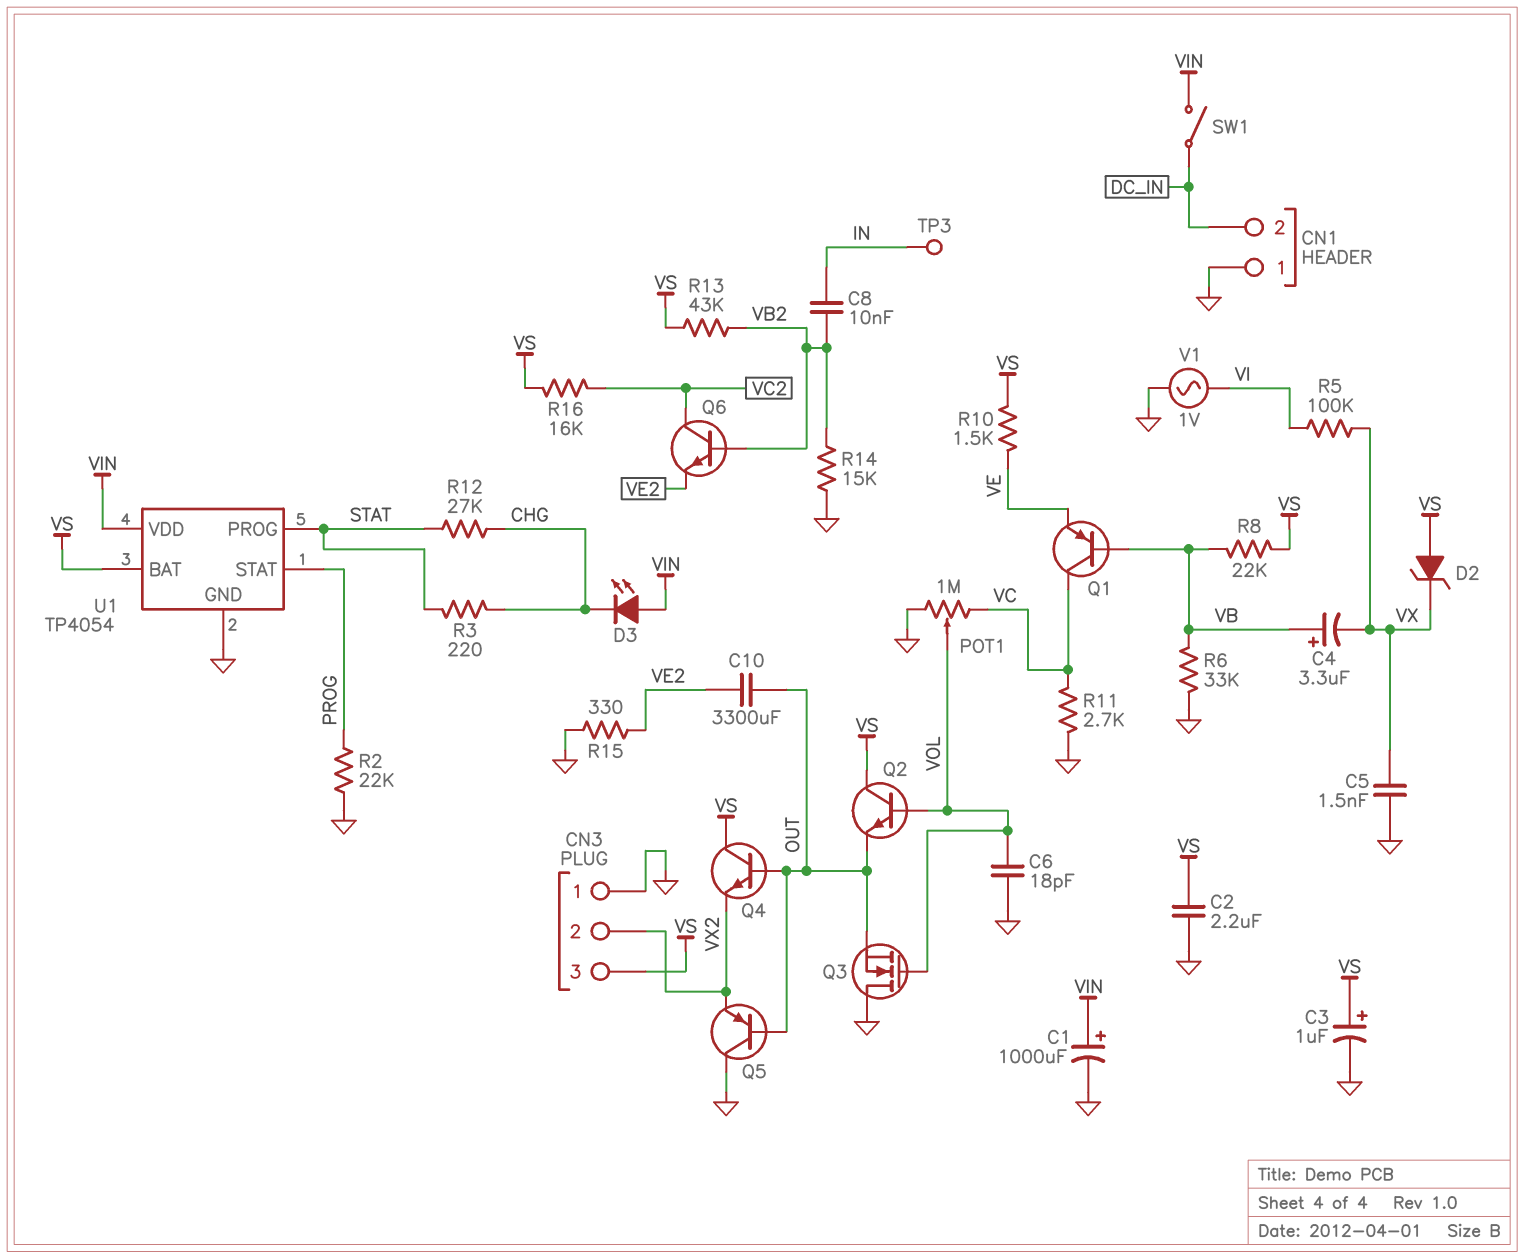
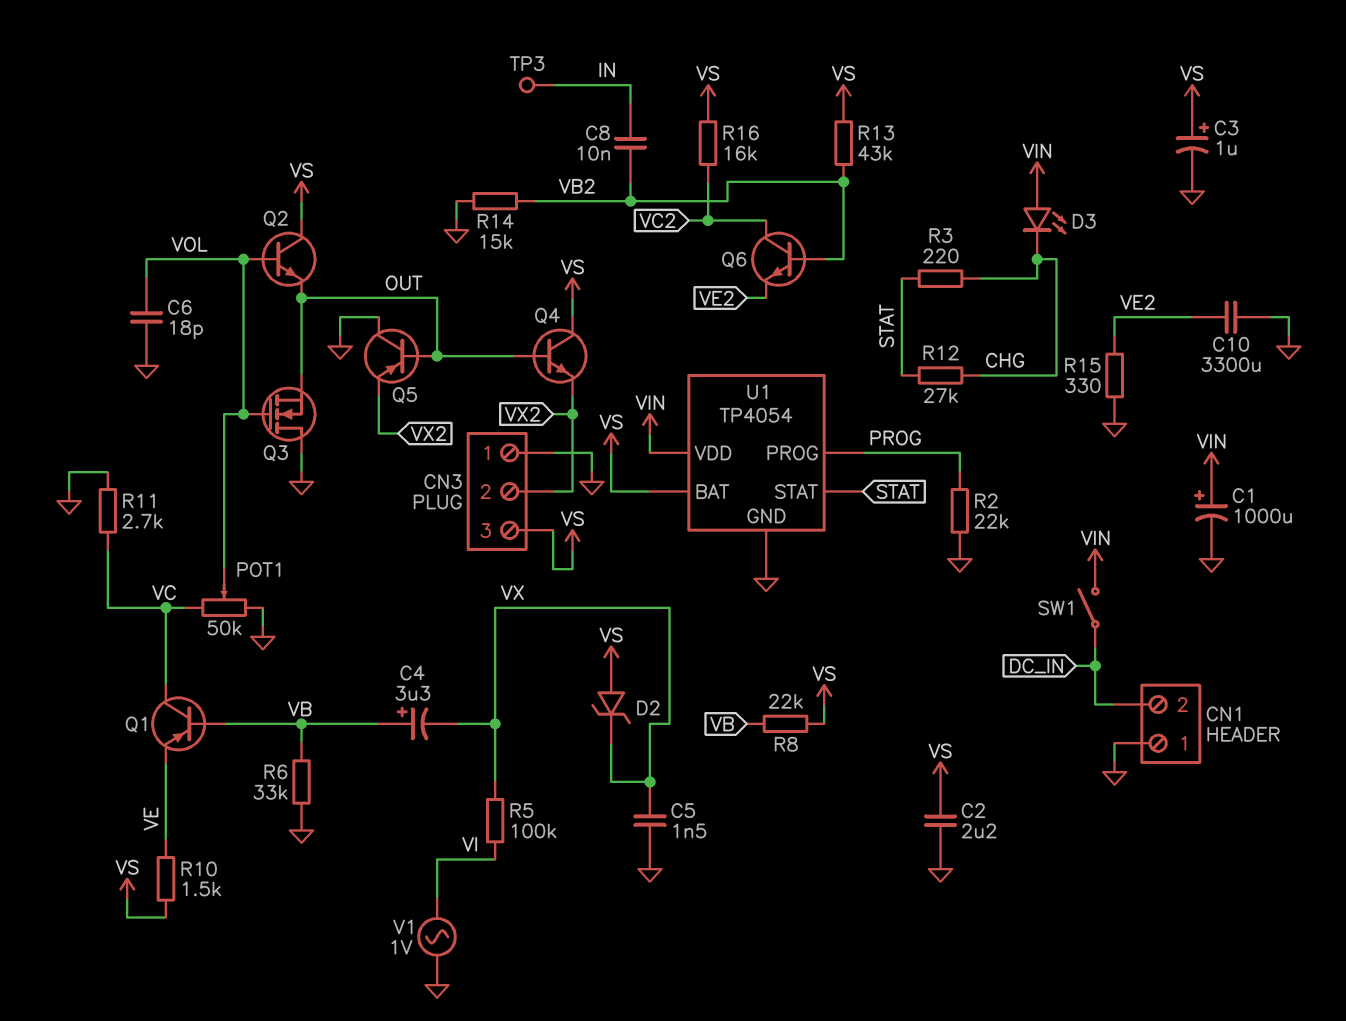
C10: 3300uF (OUT, VE2) -> 3300uF (GND, VE2)
POT1: 1M (GND, VC, wiper VOL) -> 50k (GND, VC, wiper VOL)
U1 pin PROG: STAT -> PROG
U1 pin STAT: PROG -> STAT

